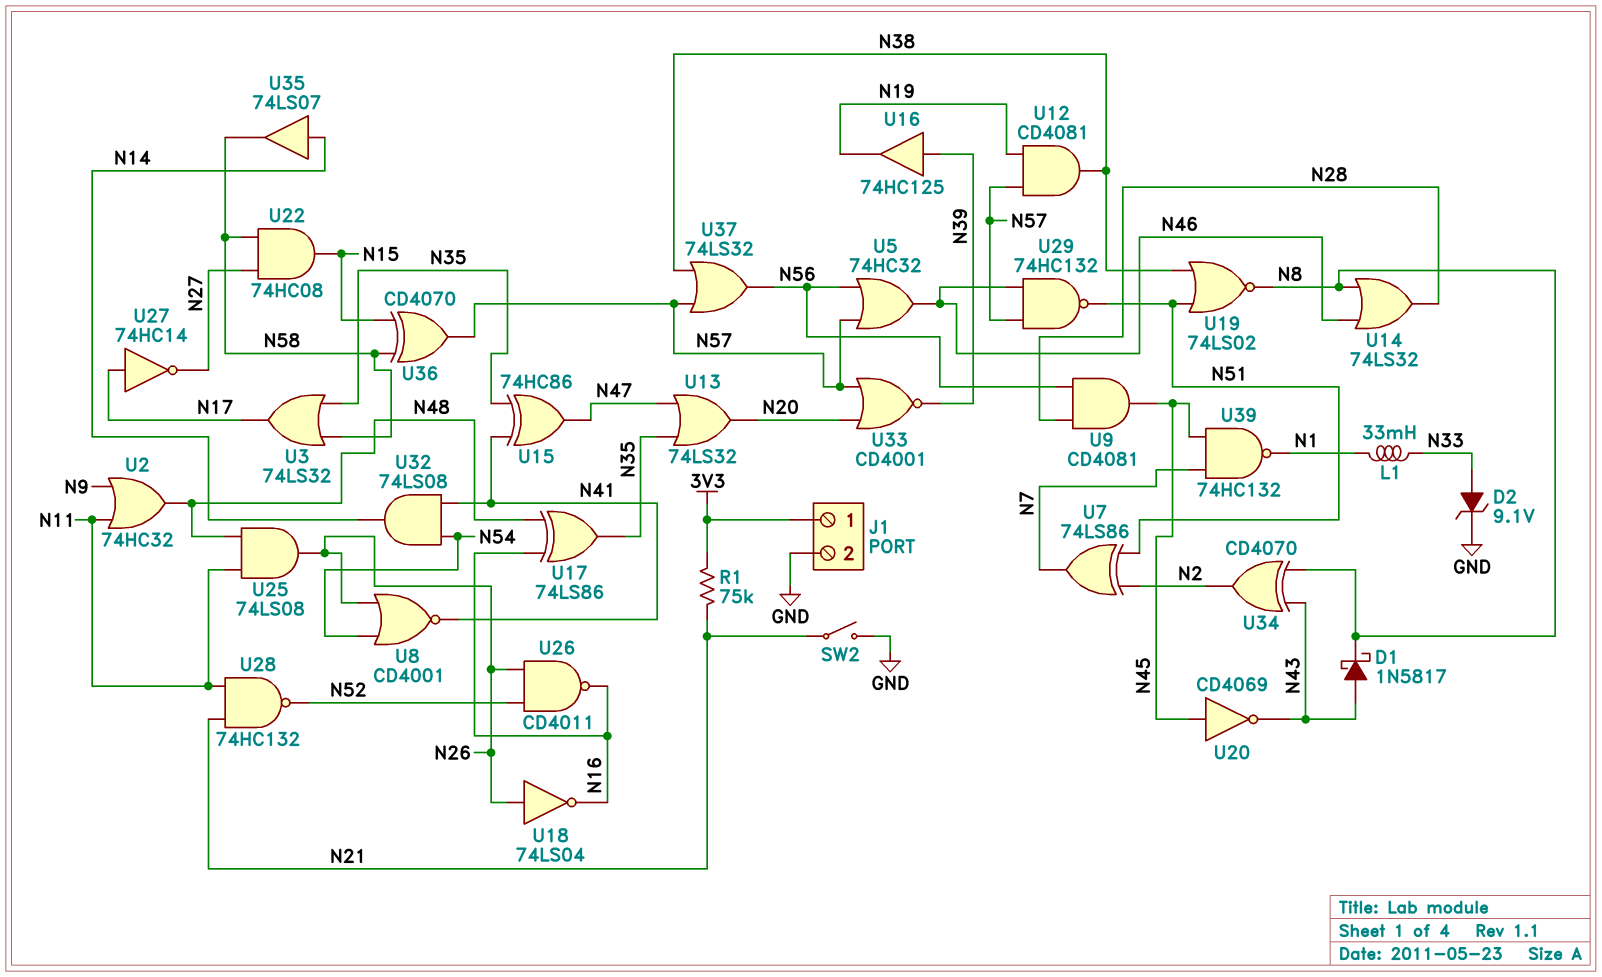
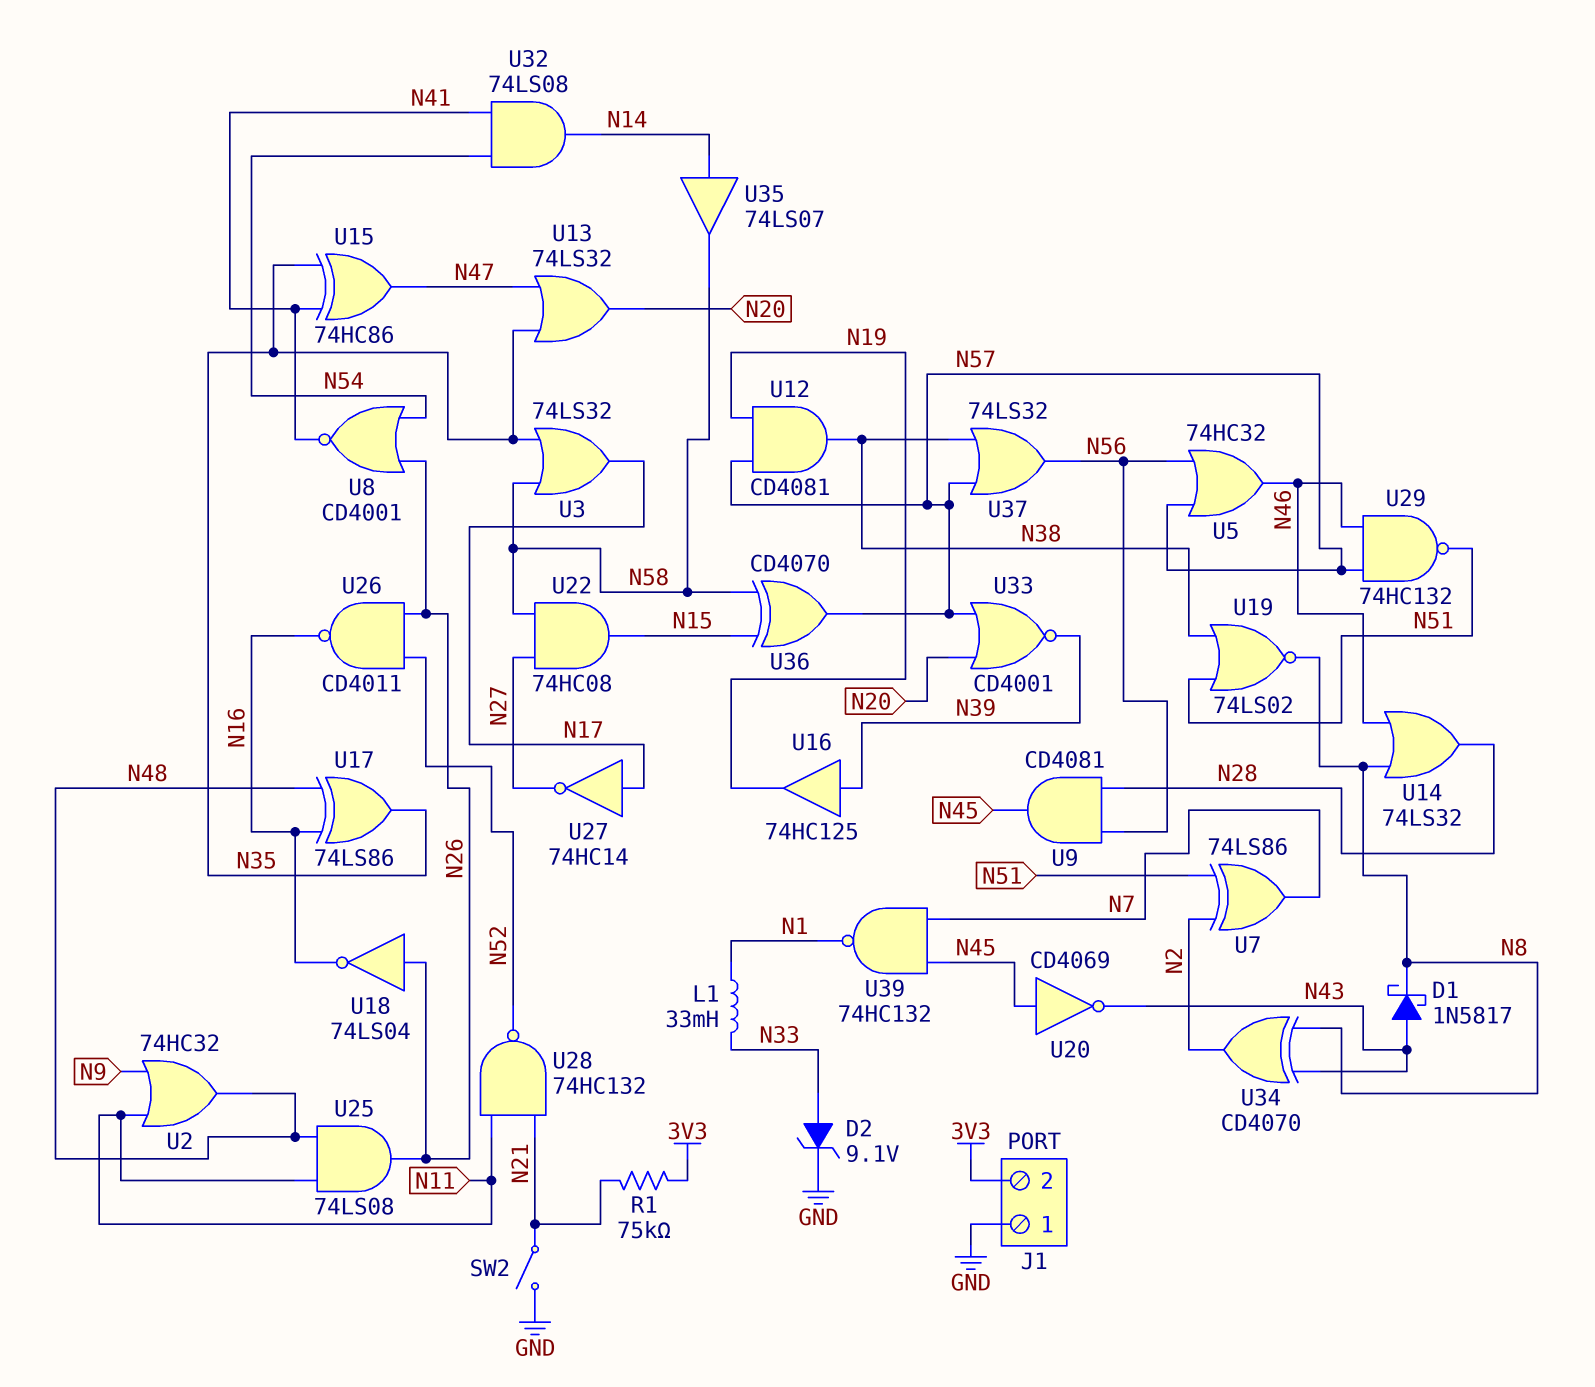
J1 pin 1: 3V3 -> GND
J1 pin 2: GND -> 3V3

